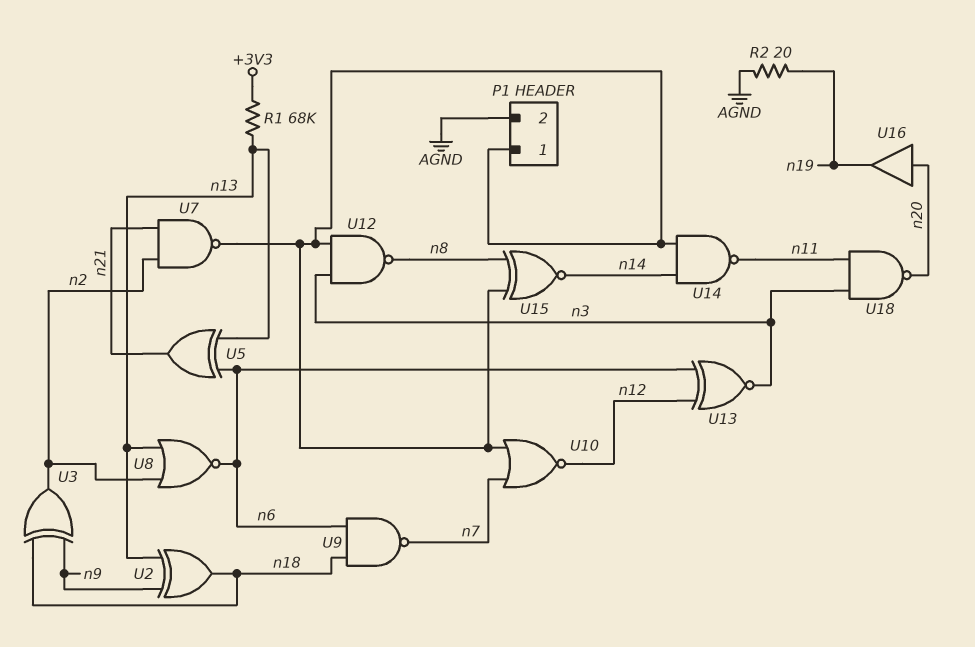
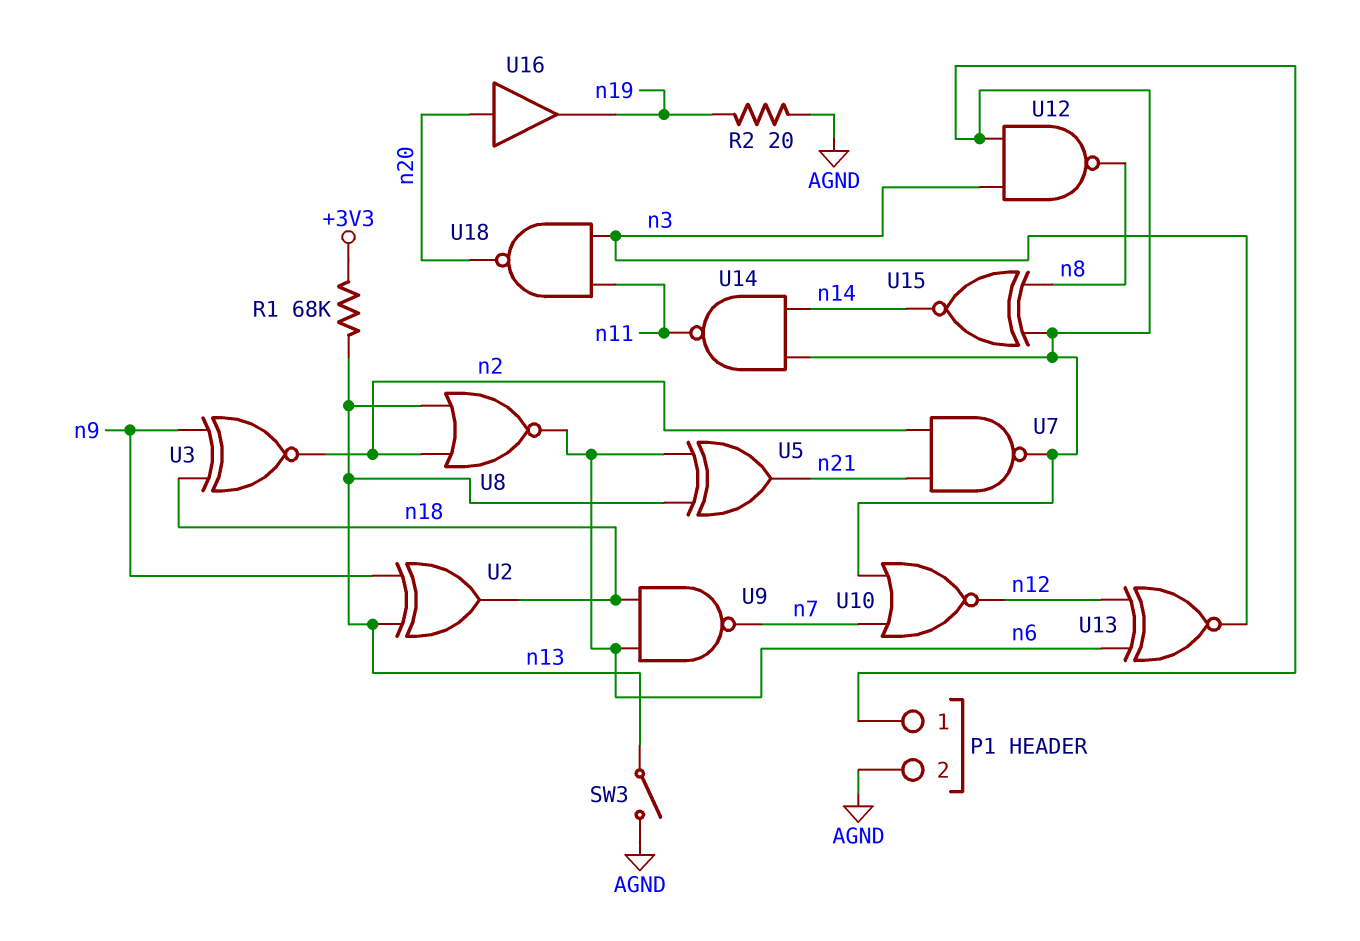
SW3: none -> switch (AGND, n13)
U3: XOR (in n9, in n18, out n2) -> XNOR (in n9, in n18, out n2)

